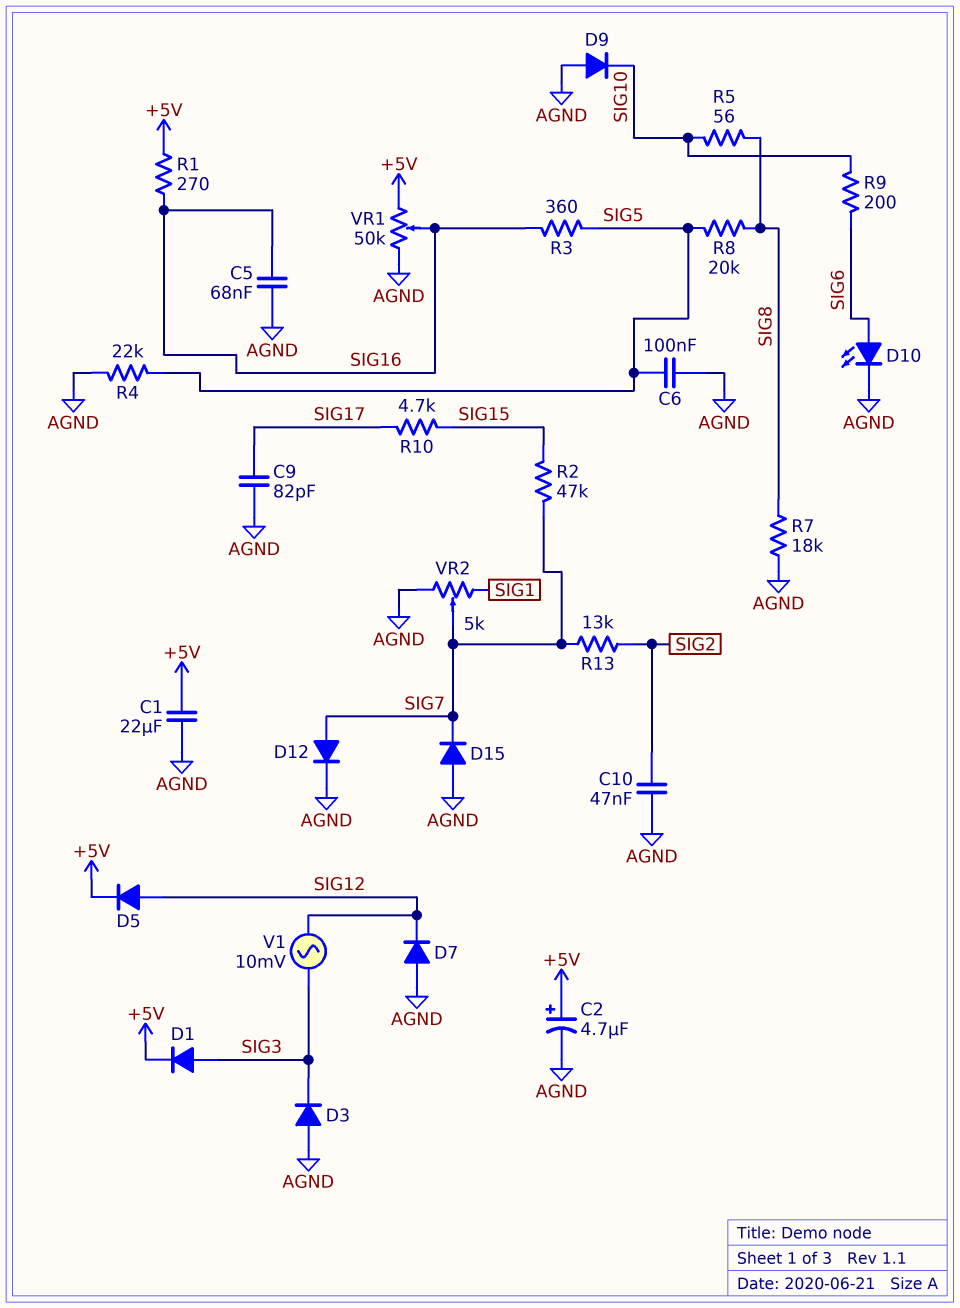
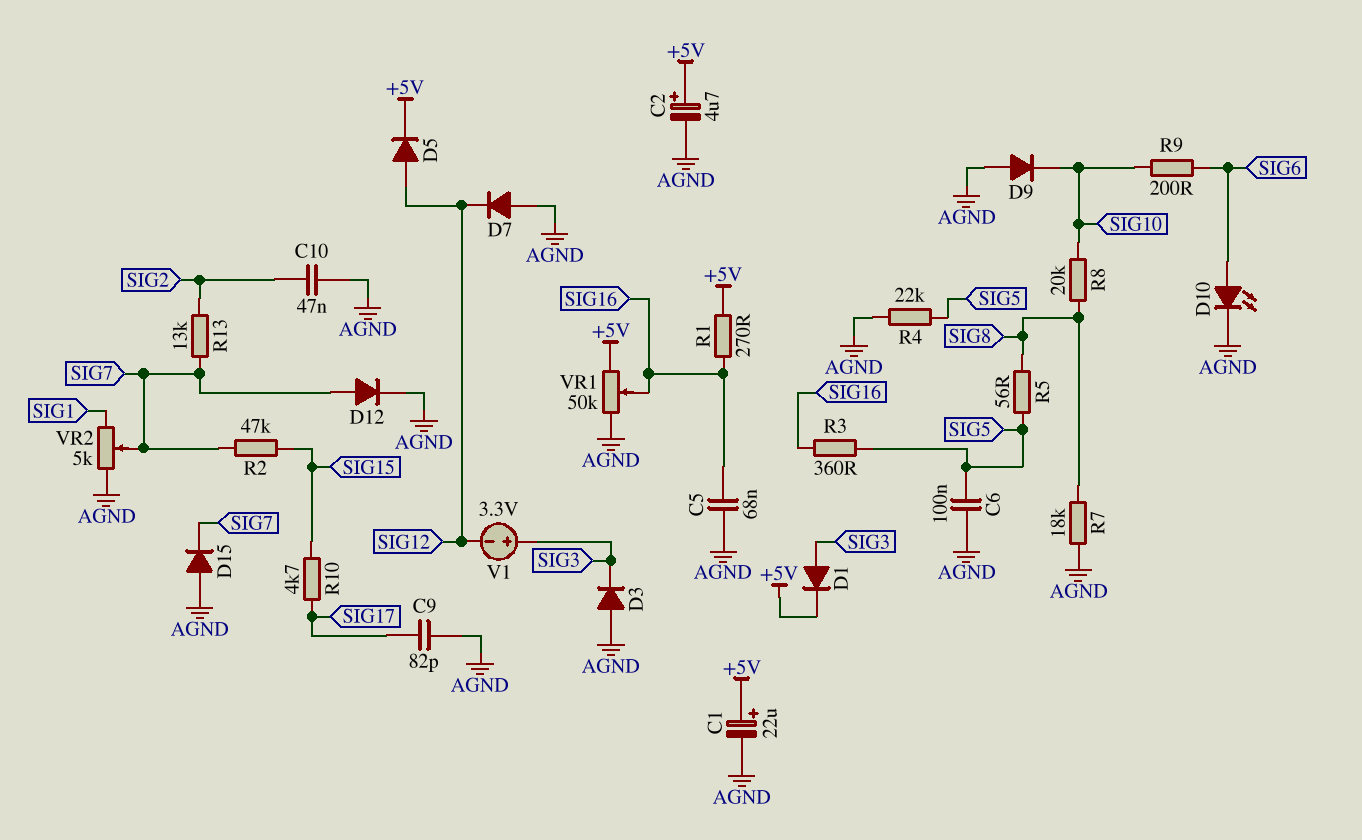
C1: 22uF (+5V, AGND) -> 22uF (plus +5V, minus AGND)
R5: 56 (SIG8, SIG10) -> 56 (SIG5, SIG8)
R8: 20k (SIG5, SIG8) -> 20k (SIG8, SIG10)
V1: AC 10mV (SIG3, SIG12) -> 3.3V (plus SIG3, minus SIG12)

